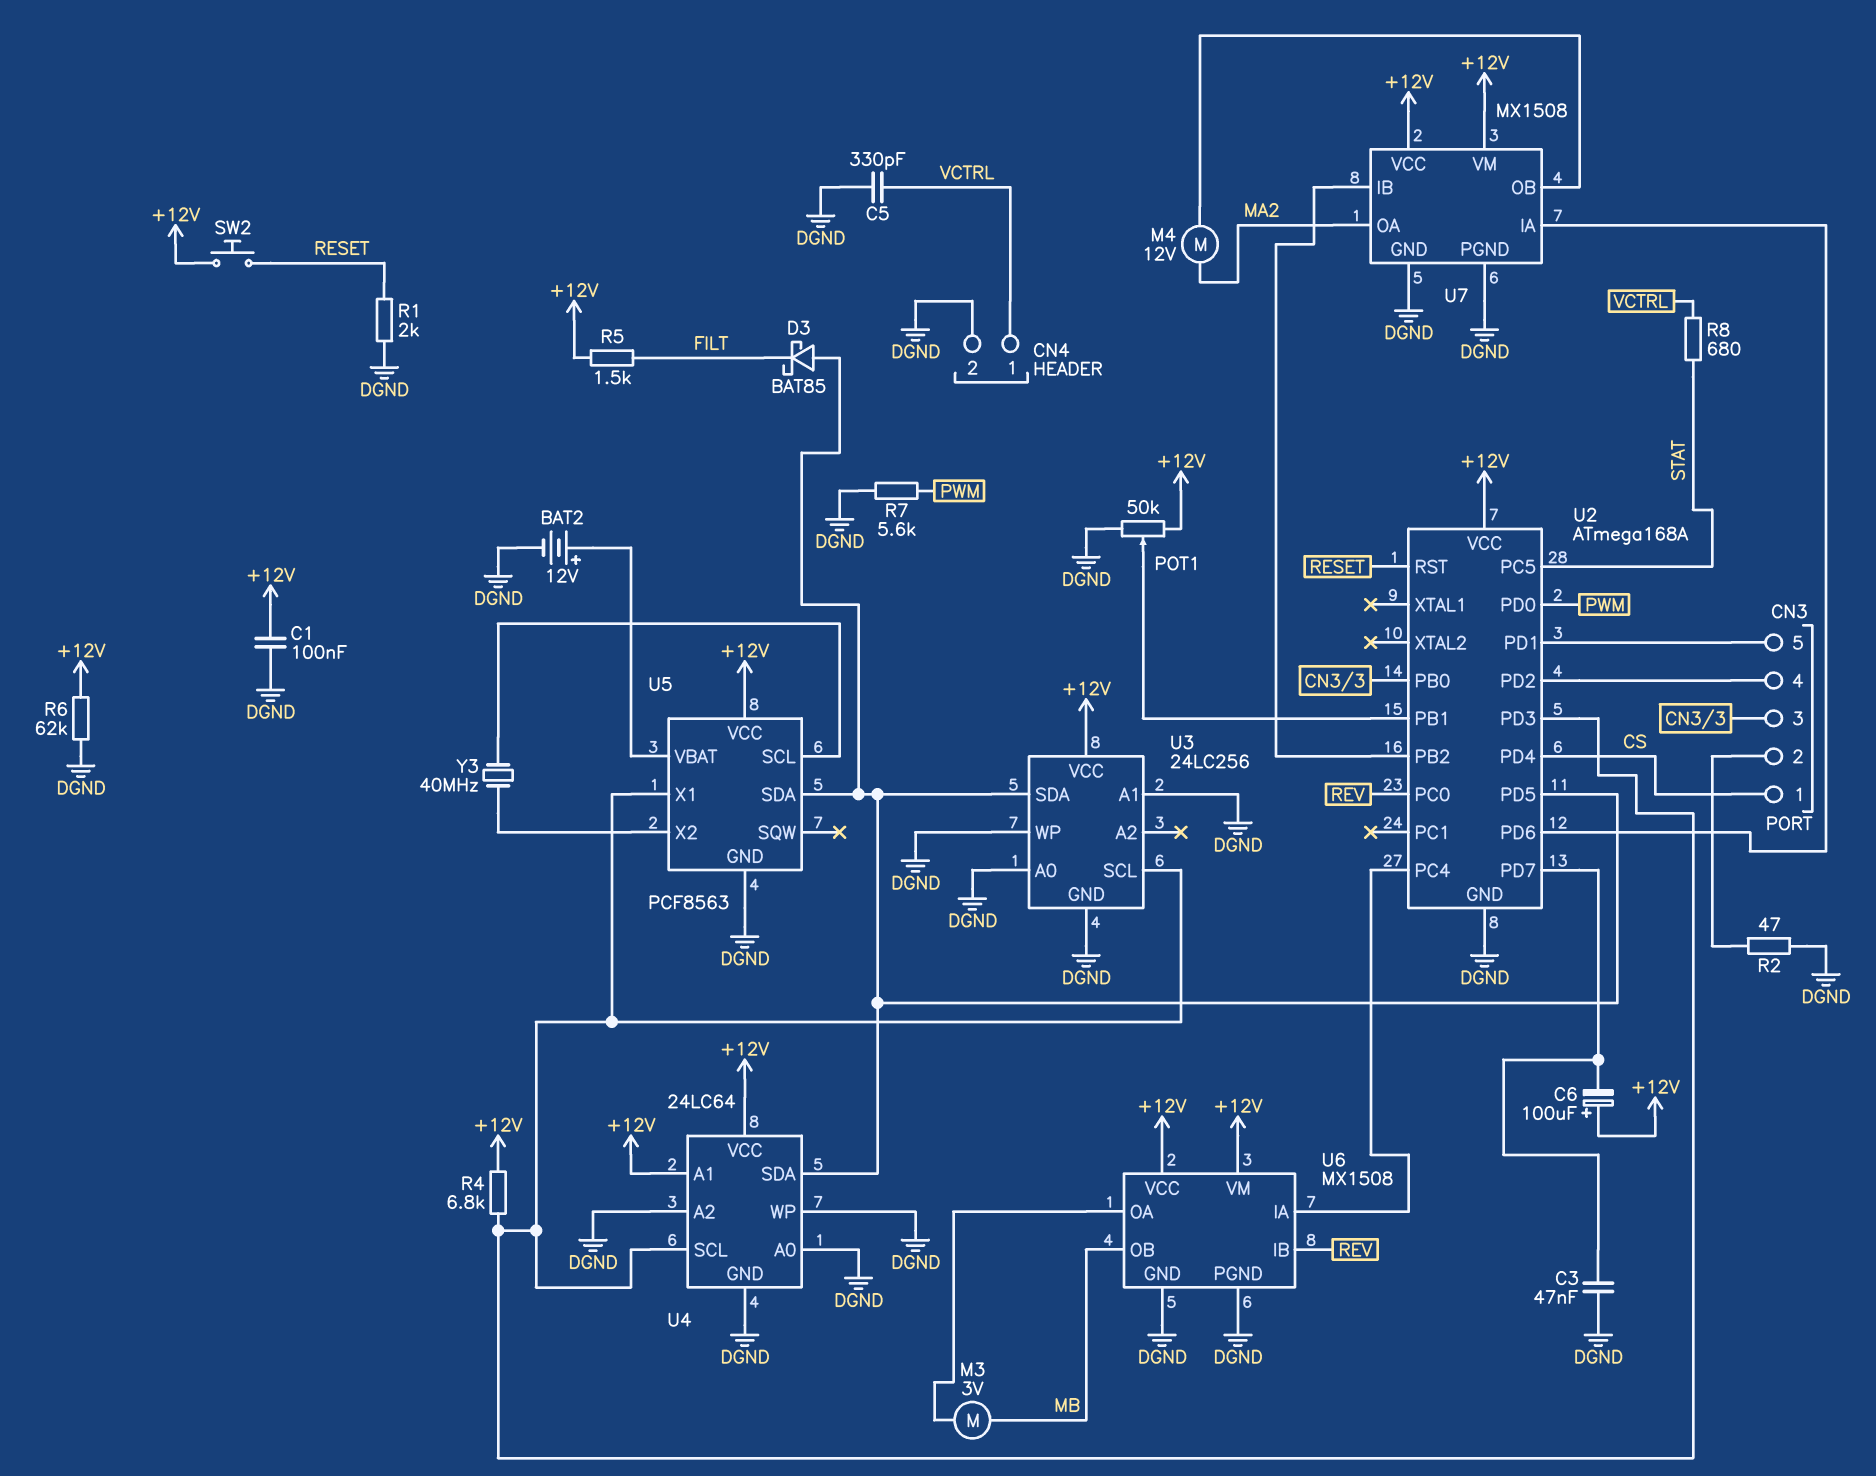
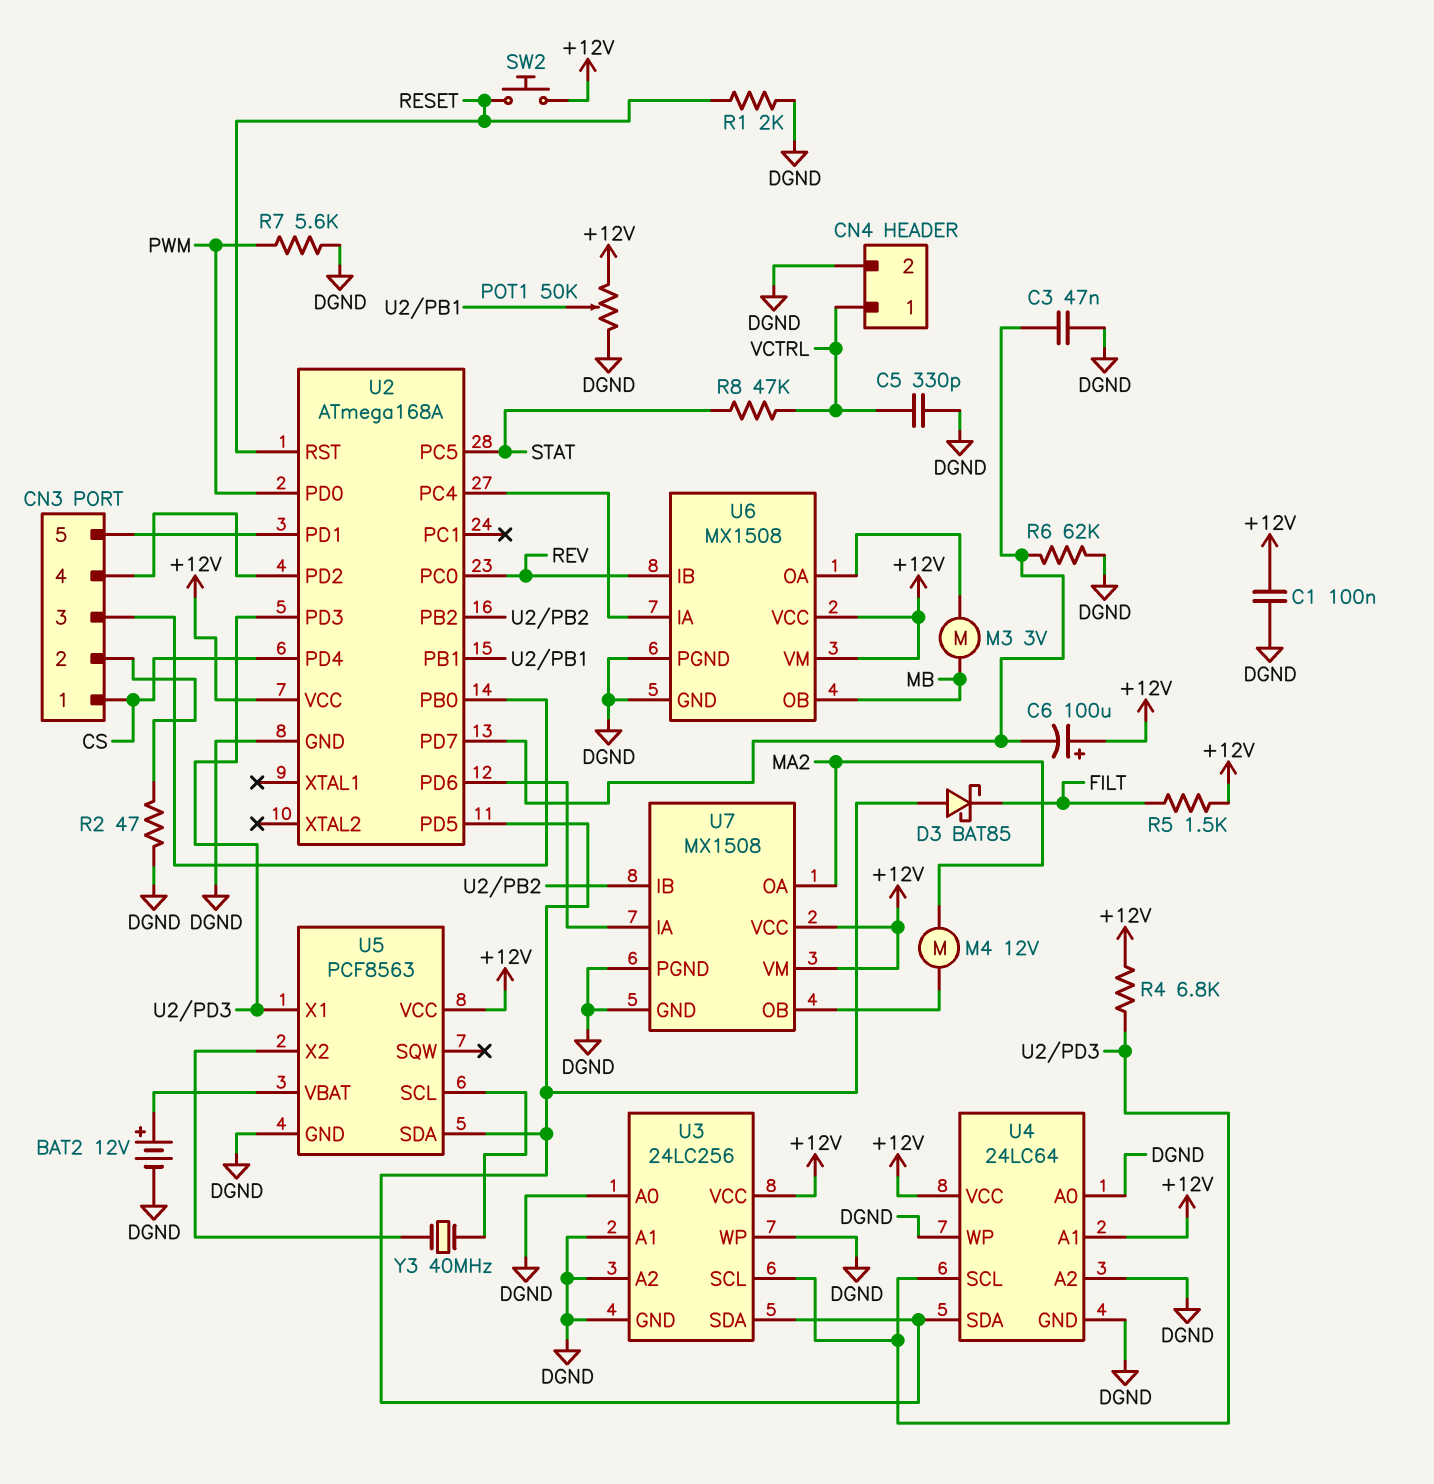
R6: 62k (+12V, DGND) -> 62k (DGND, U2/PD7)
R8: 680 (STAT, VCTRL) -> 47k (STAT, VCTRL)
U3 pin A2: none -> DGND

